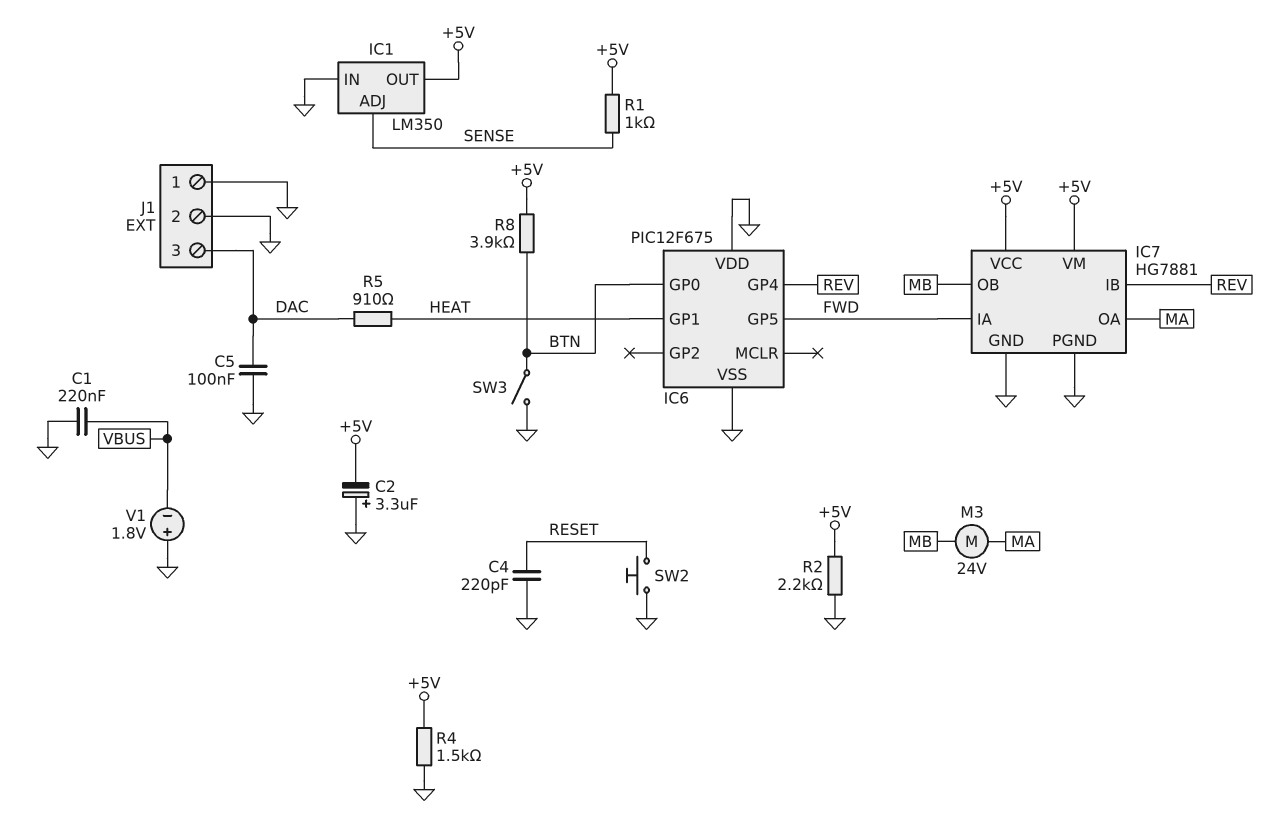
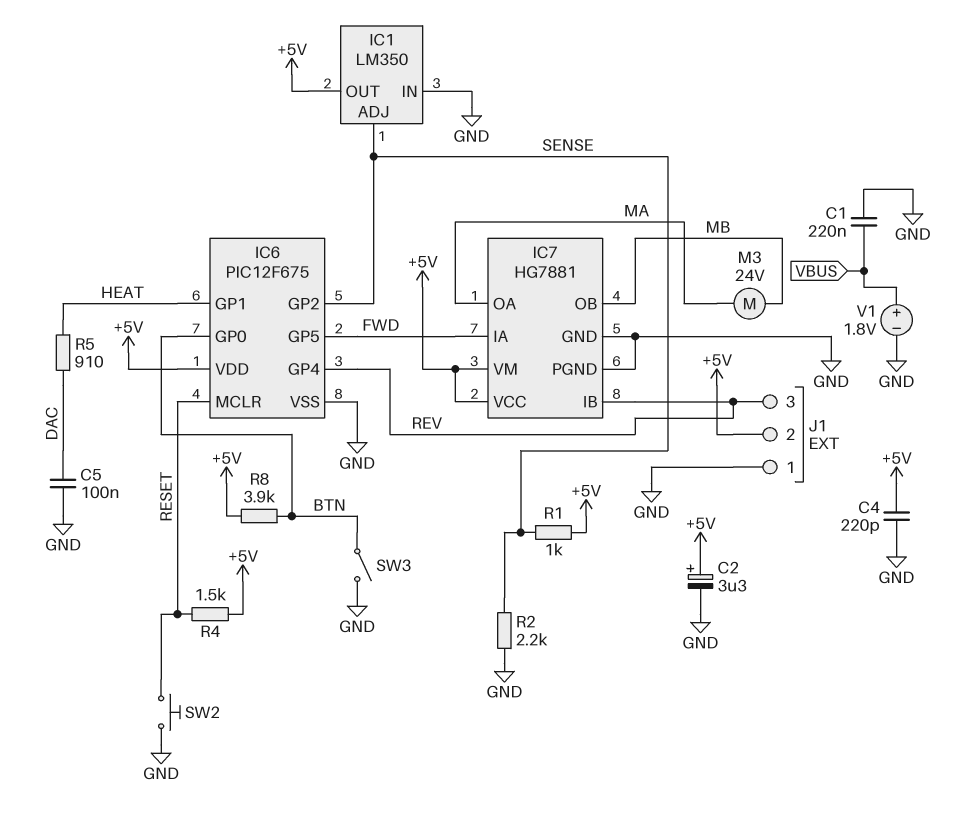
C2: 3.3uF (plus GND, minus +5V) -> 3.3uF (plus +5V, minus GND)
C4: 220pF (GND, RESET) -> 220pF (+5V, GND)
IC6 pin GP2: none -> SENSE
IC6 pin MCLR: none -> RESET
IC6 pin VDD: GND -> +5V
J1 pin 2: GND -> +5V
J1 pin 3: DAC -> REV
R2: 2.2k (+5V, GND) -> 2.2k (GND, SENSE)
R4: 1.5k (+5V, GND) -> 1.5k (+5V, RESET)
V1: 1.8V (plus GND, minus VBUS) -> 1.8V (plus VBUS, minus GND)

